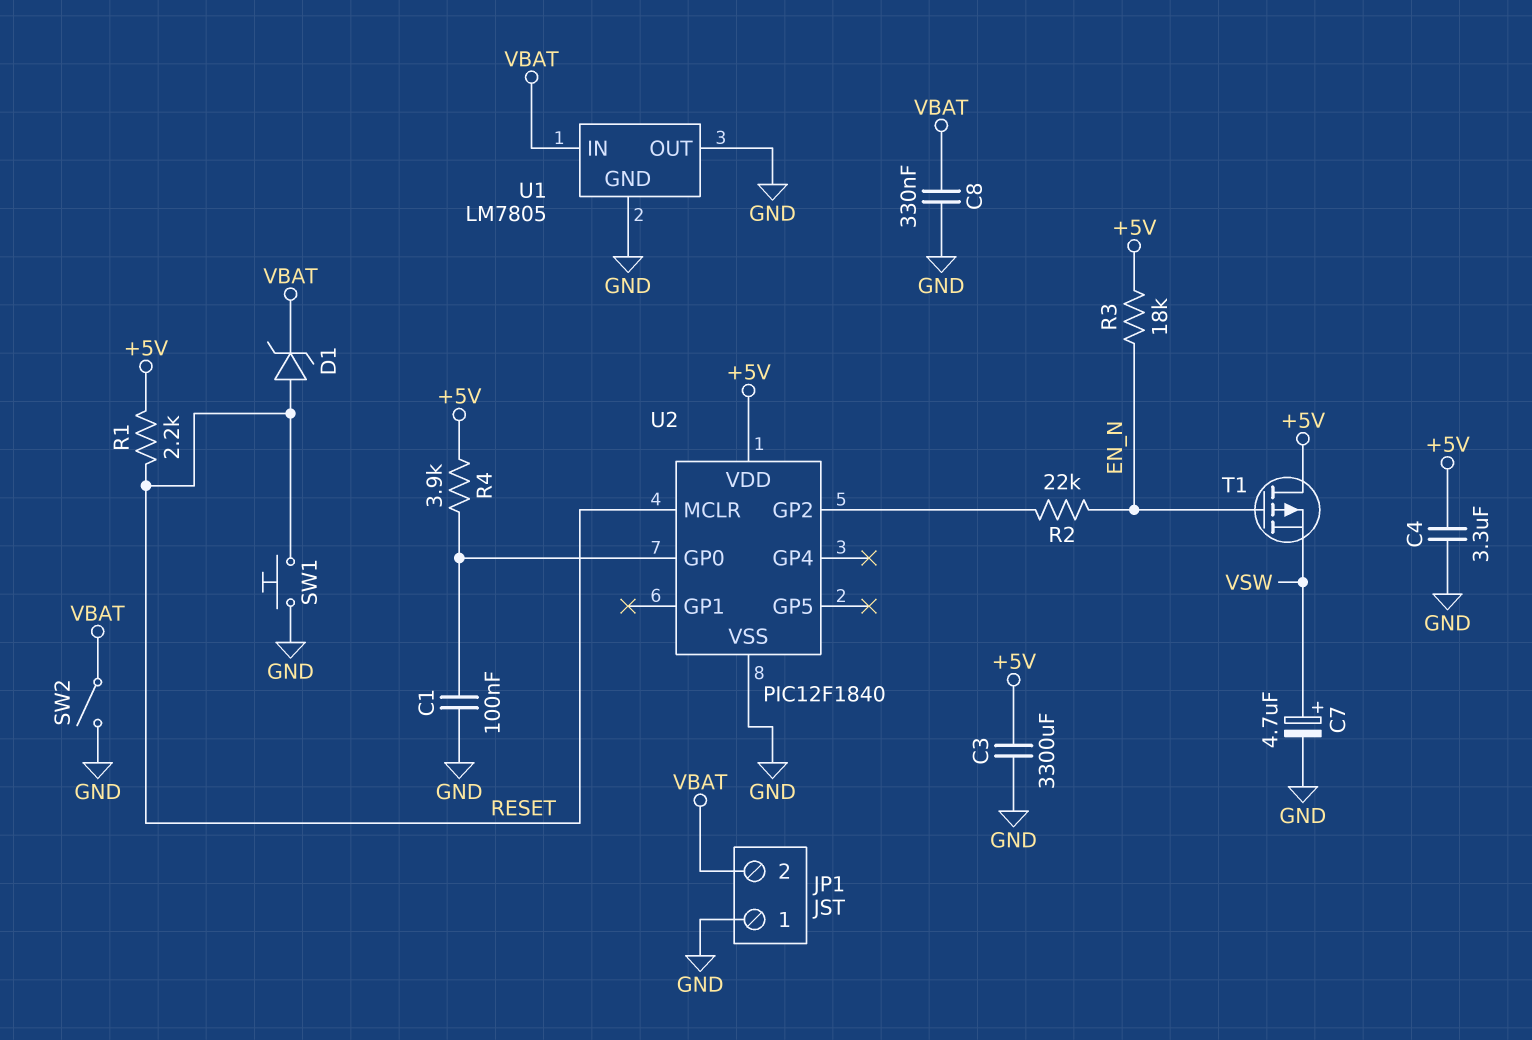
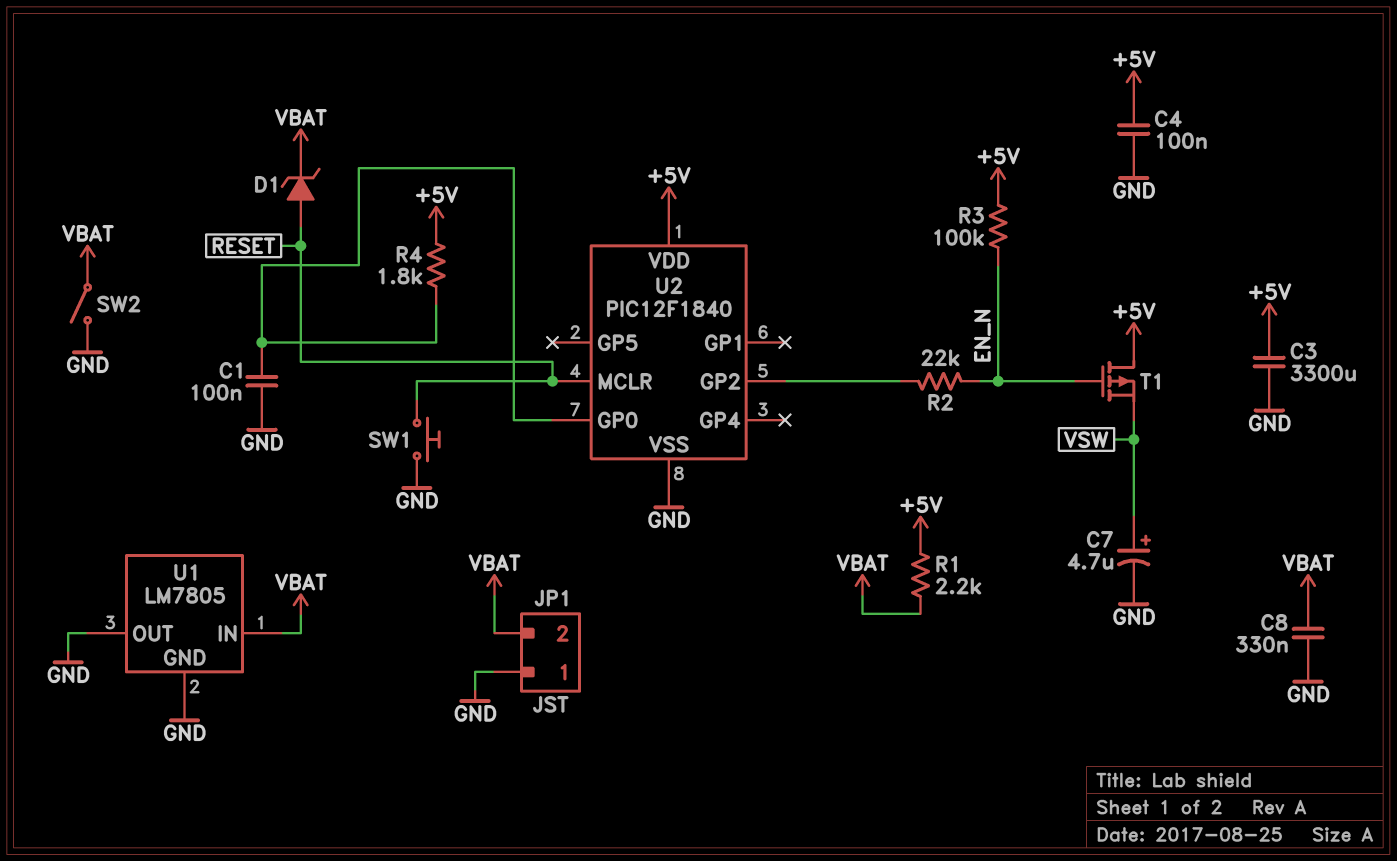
C4: 3.3uF (+5V, GND) -> 100nF (+5V, GND)
R1: 2.2k (+5V, RESET) -> 2.2k (+5V, VBAT)
R3: 18k (+5V, EN_N) -> 100k (+5V, EN_N)
R4: 3.9k (+5V, U2/GP0) -> 1.8k (+5V, U2/GP0)

